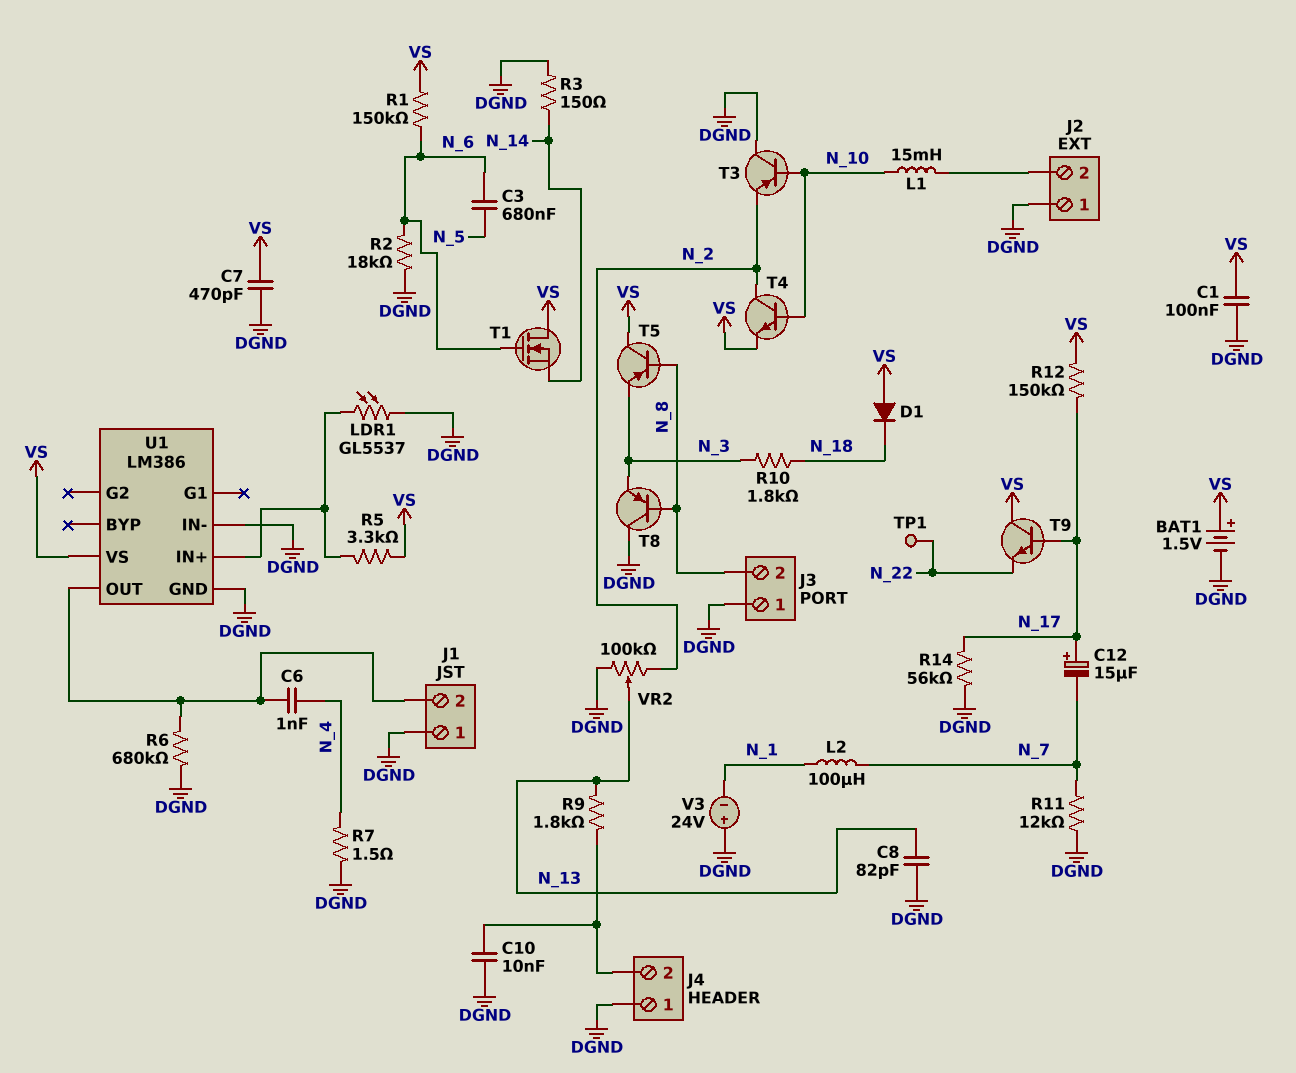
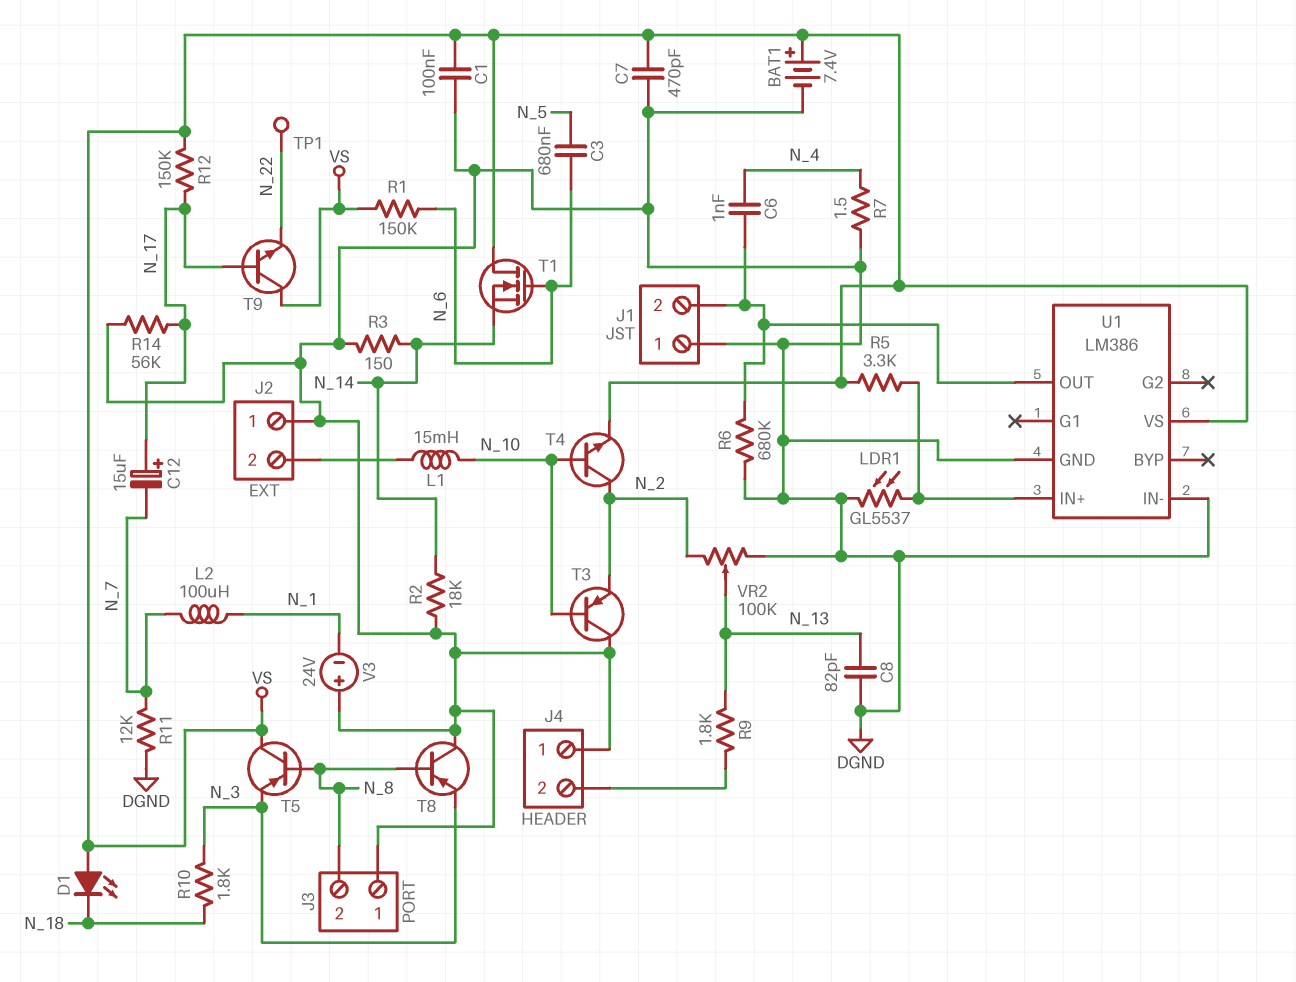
BAT1: 1.5V (plus VS, minus DGND) -> 7.4V (plus VS, minus DGND)
C10: 10nF (DGND, J4/2) -> none
D1: diode (A VS, K N_18) -> LED (A VS, K N_18)
R2: 18k (DGND, N_6) -> 18k (DGND, N_14)

